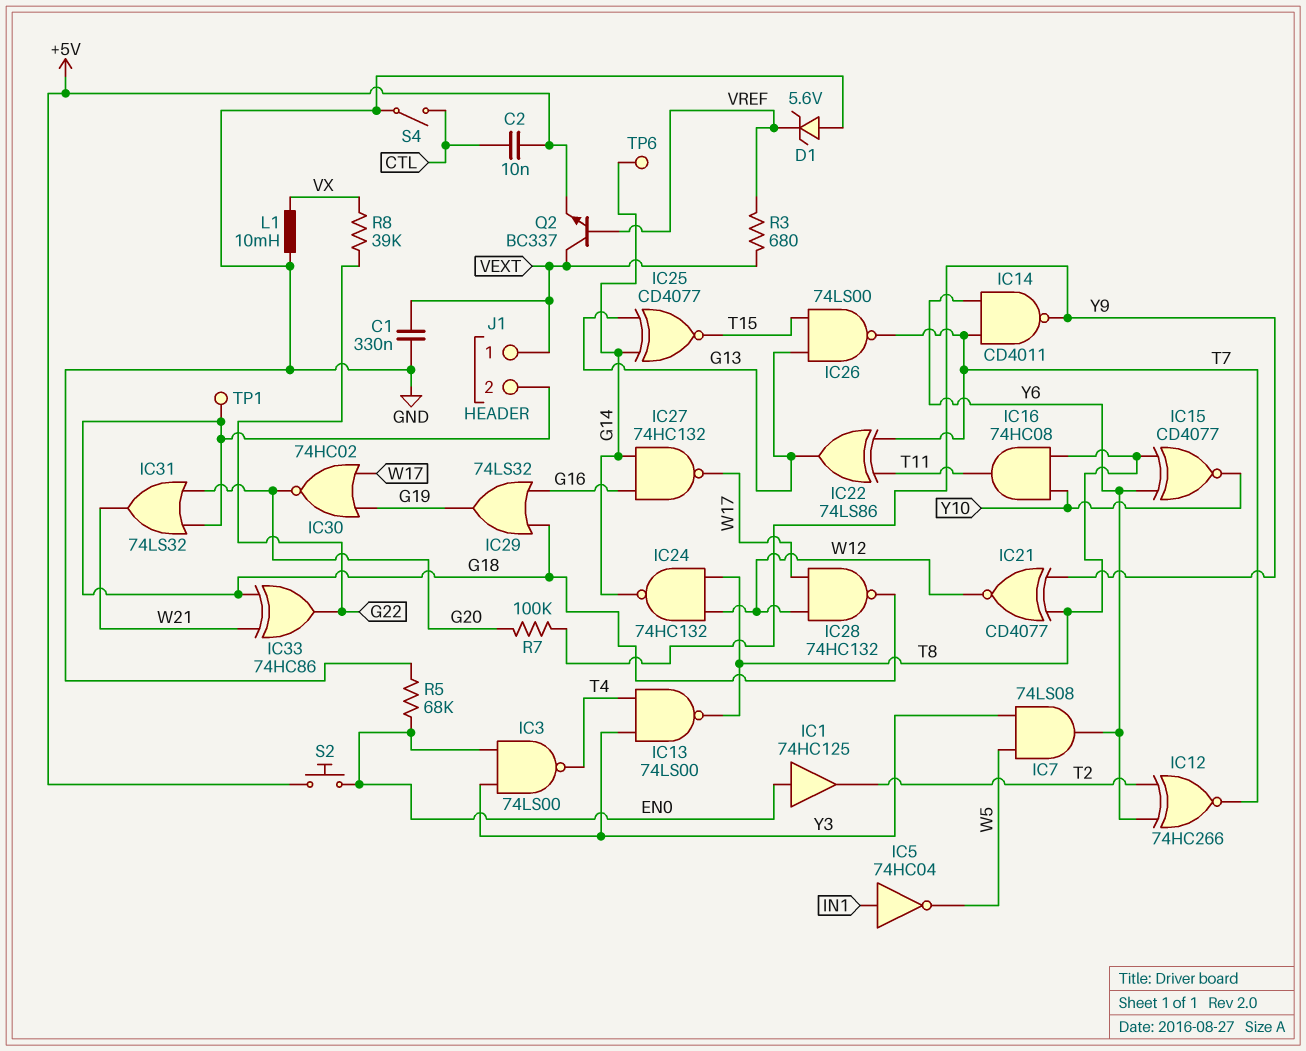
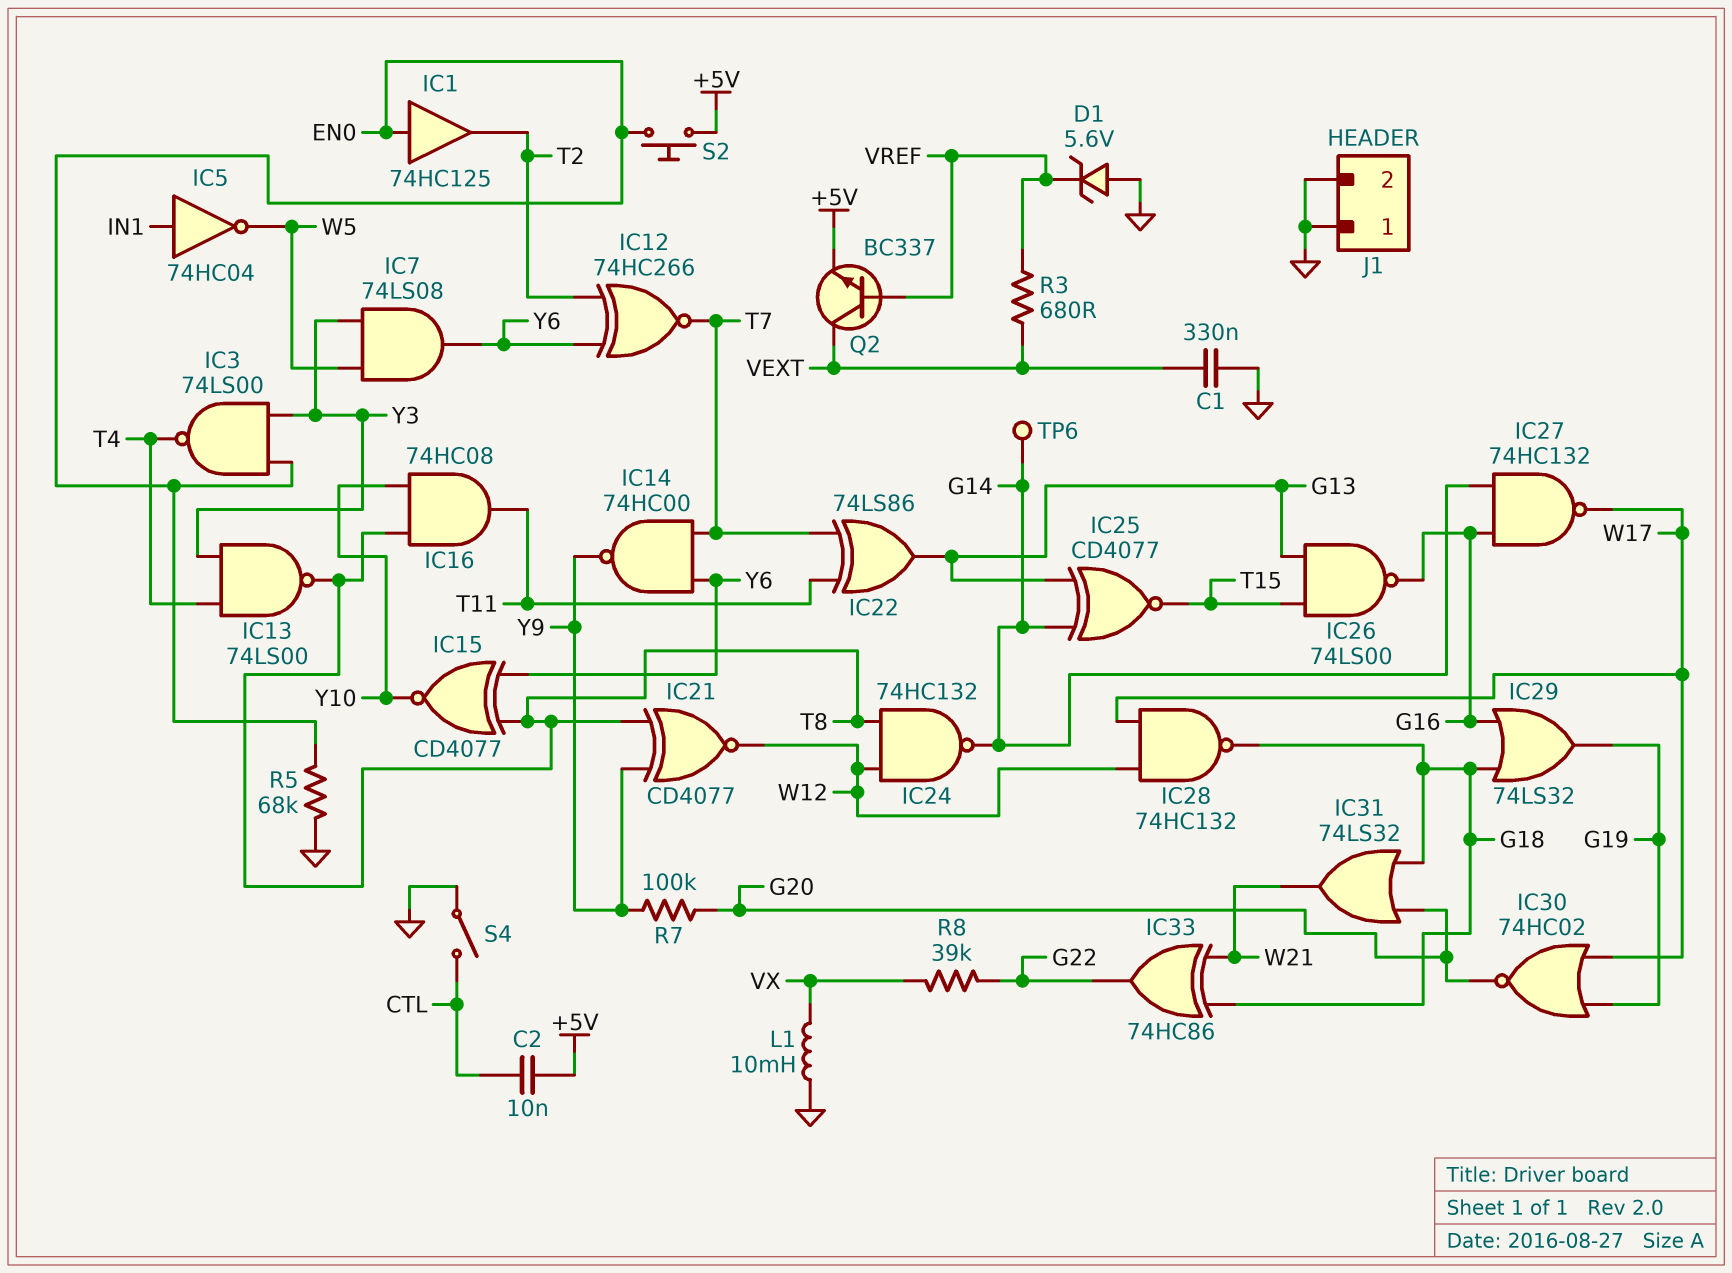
IC14: NAND CD4011 (in T7, in Y6, out Y9) -> NAND 74HC00 (in T7, in Y6, out Y9)
IC26: NAND 74LS00 (in G13, in T15, out T7) -> NAND 74LS00 (in G13, in T15, out G16)
J1 pin 1: VEXT -> GND
J1 pin 2: G18 -> GND
TP1: test point (G18) -> none

